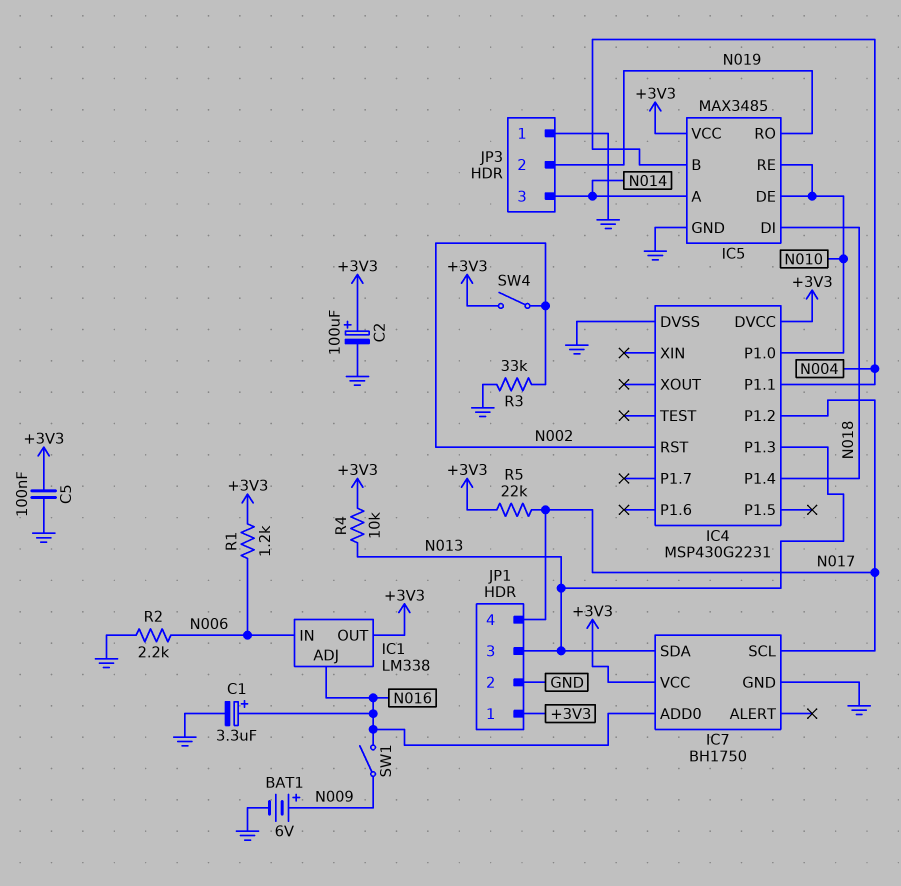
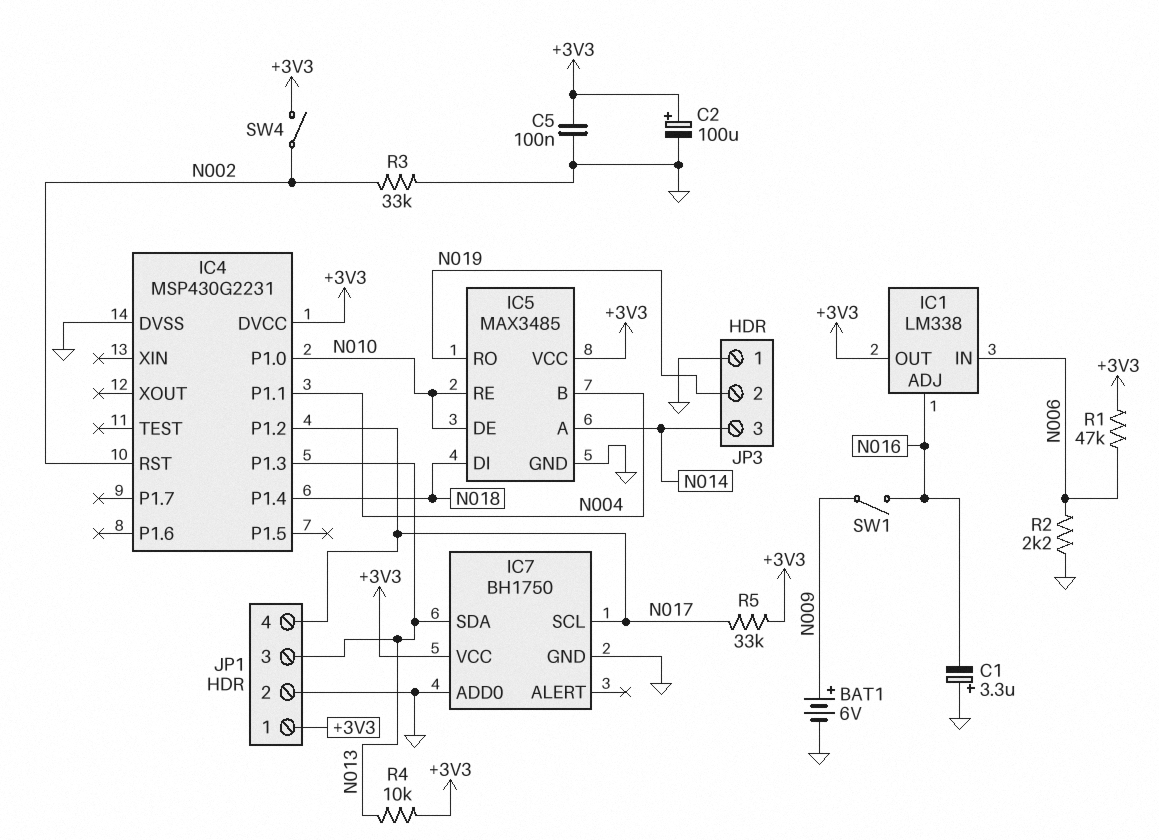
C1: 3.3uF (plus N016, minus GND) -> 3.3uF (plus GND, minus N016)
IC7 pin ADD0: N016 -> GND
R1: 1.2k (+3V3, N006) -> 47k (+3V3, N006)
R5: 22k (+3V3, N017) -> 33k (+3V3, N017)

